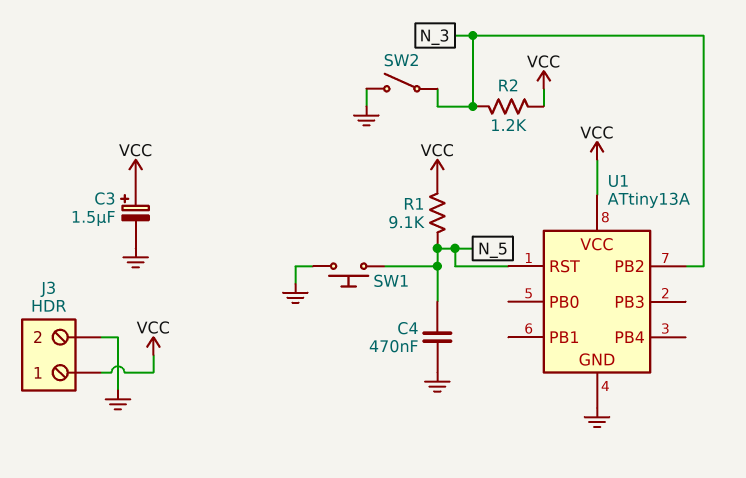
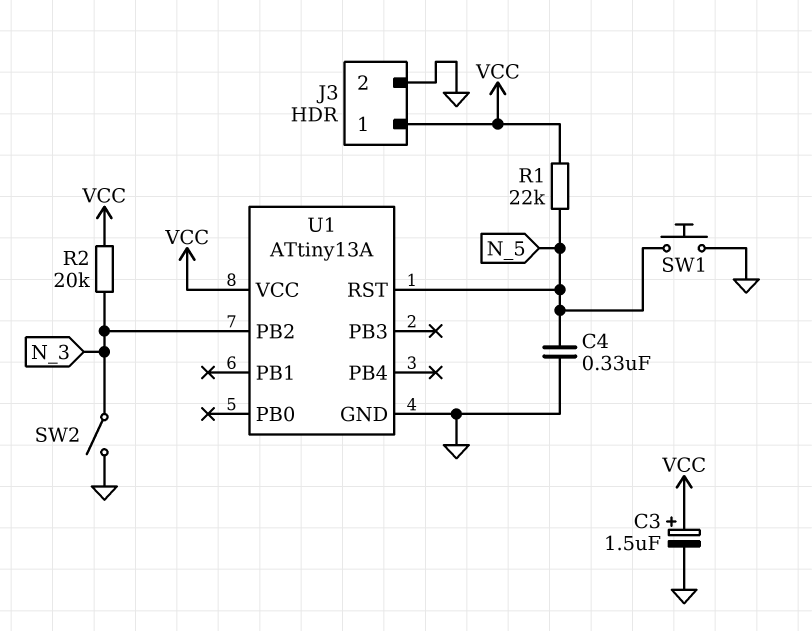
C4: 470nF (GND, N_5) -> 330nF (GND, N_5)
R1: 9.1k (N_5, VCC) -> 22k (N_5, VCC)
R2: 1.2k (N_3, VCC) -> 20k (N_3, VCC)

